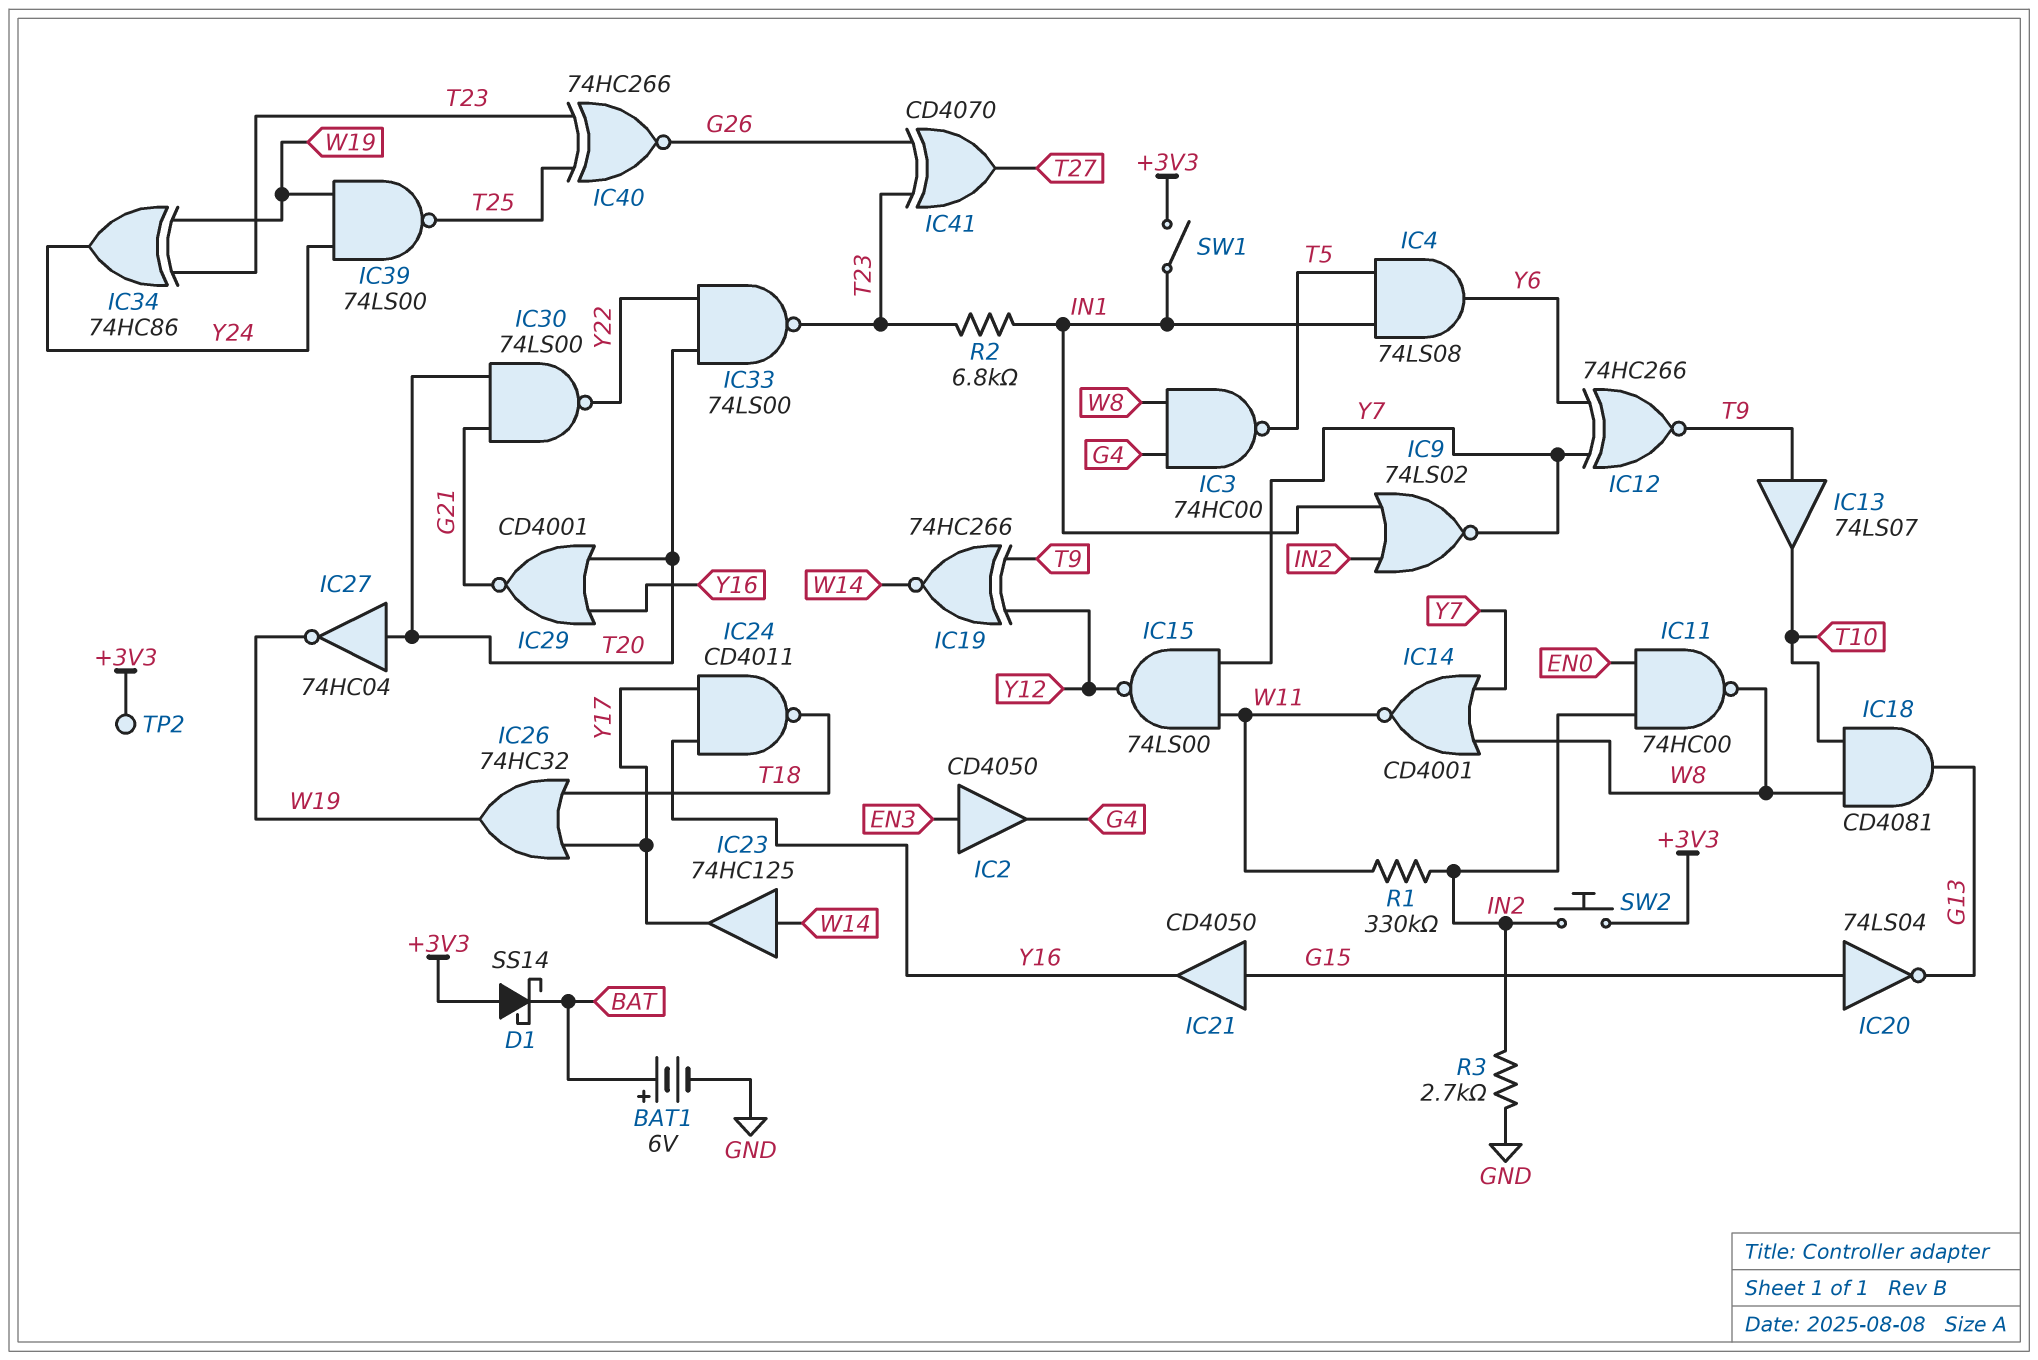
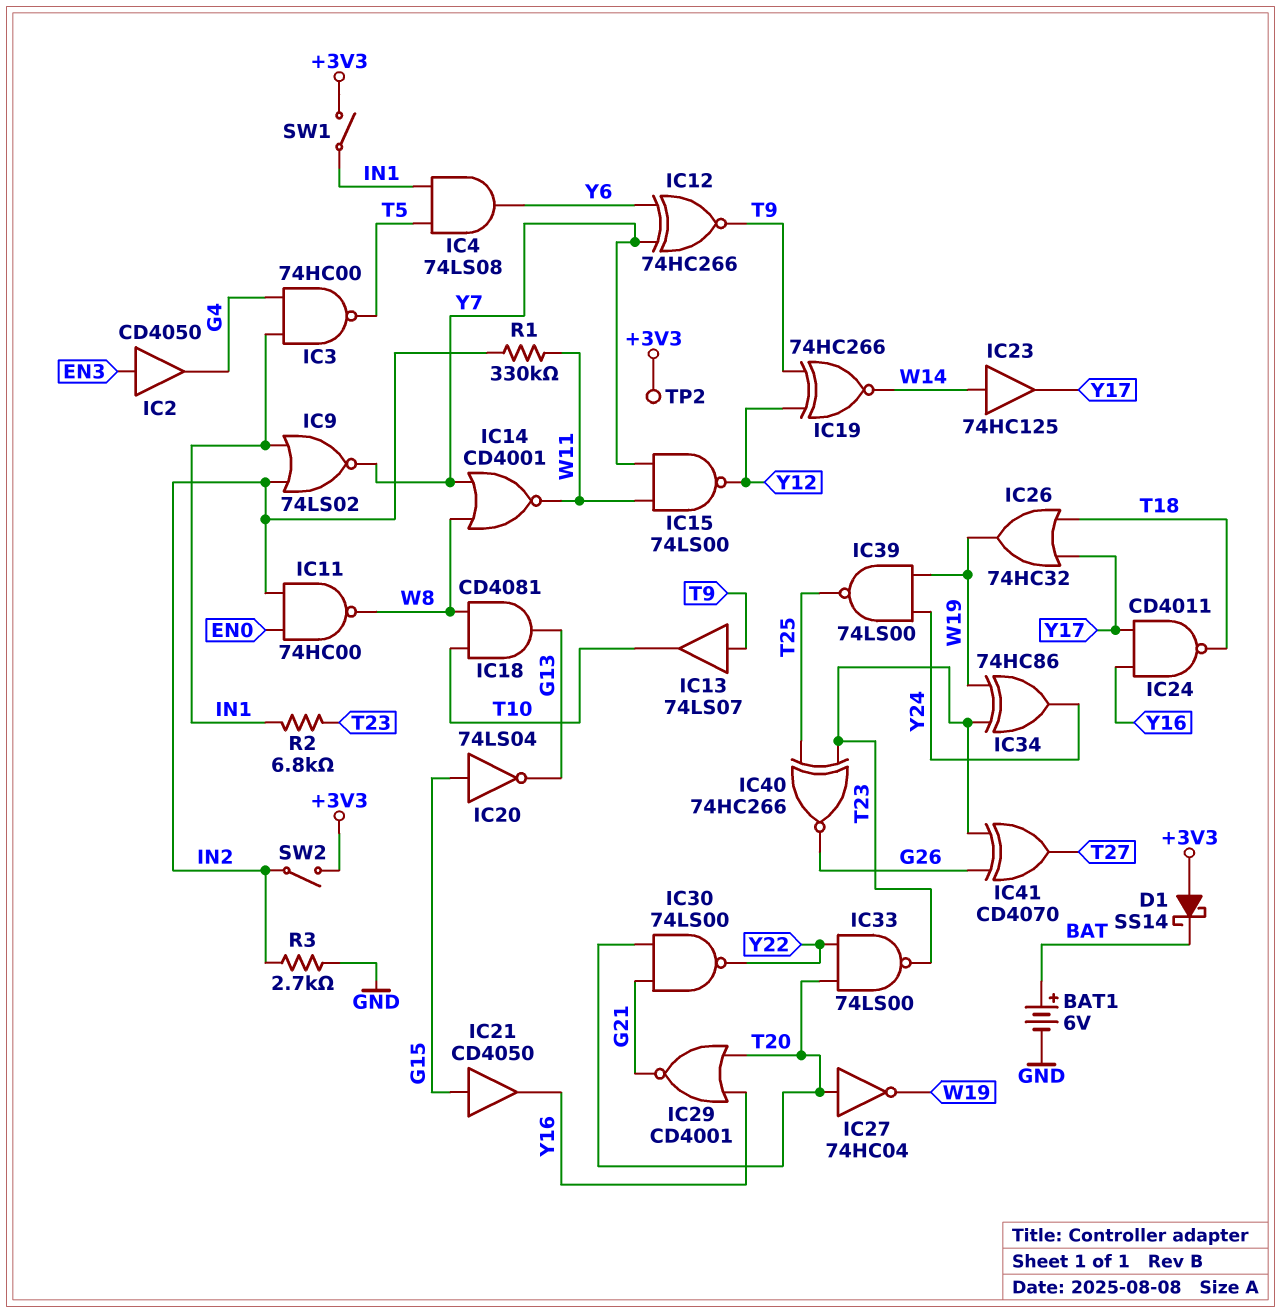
IC3: NAND 74HC00 (in G4, in W8, out T5) -> NAND 74HC00 (in G4, in IN1, out T5)
SW2: button (+3V3, IN2) -> switch (+3V3, IN2)

